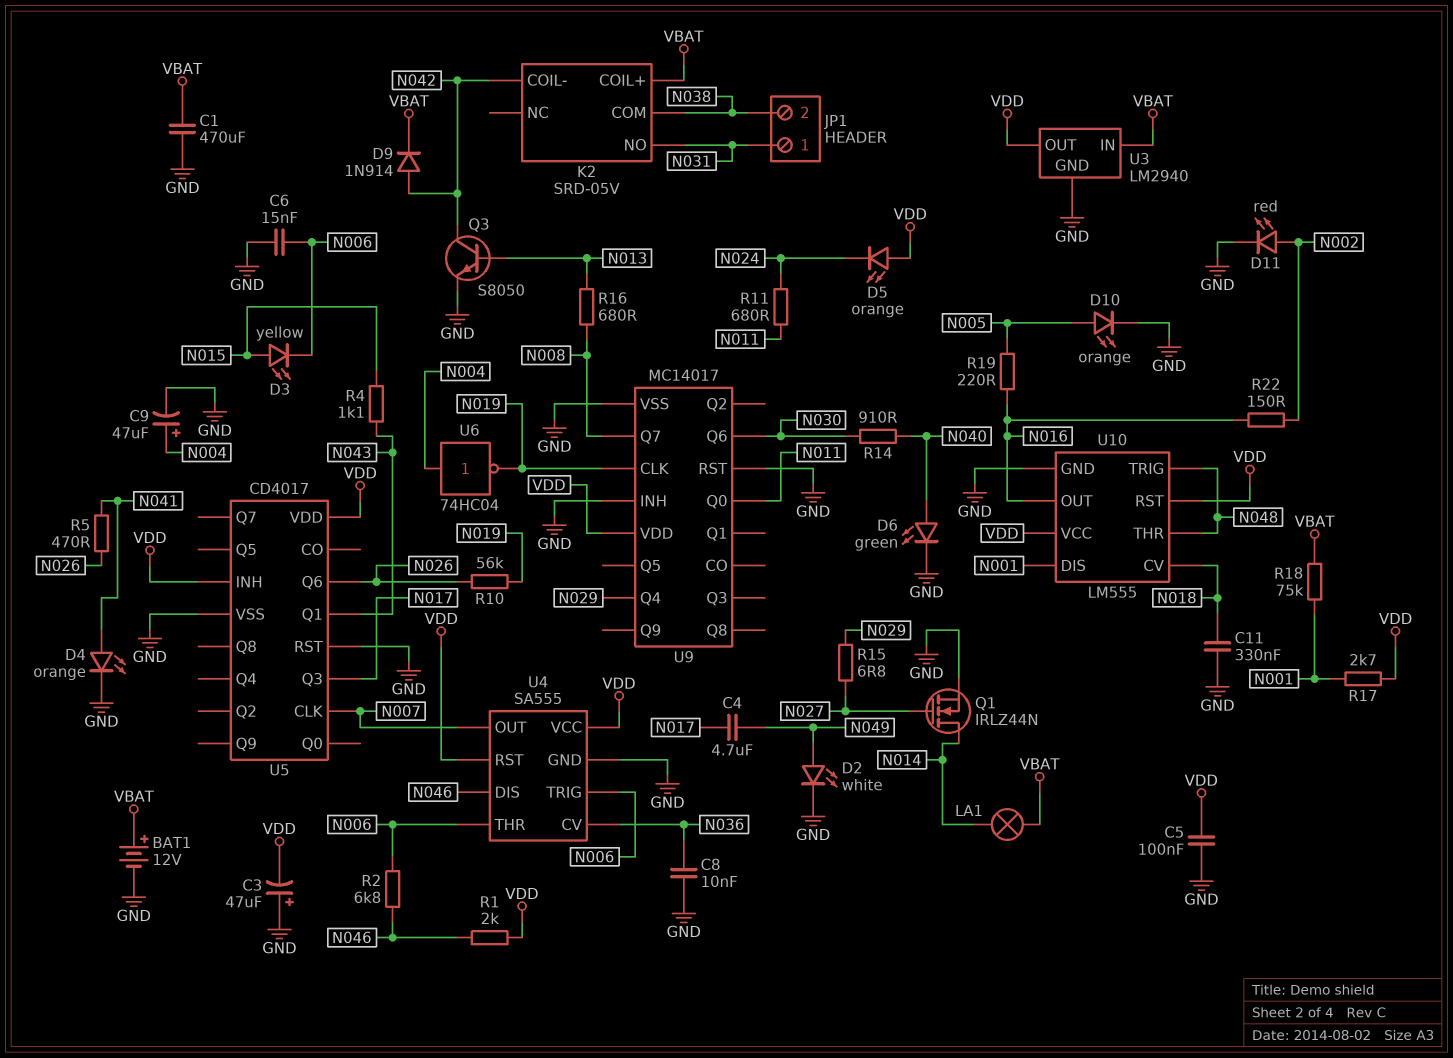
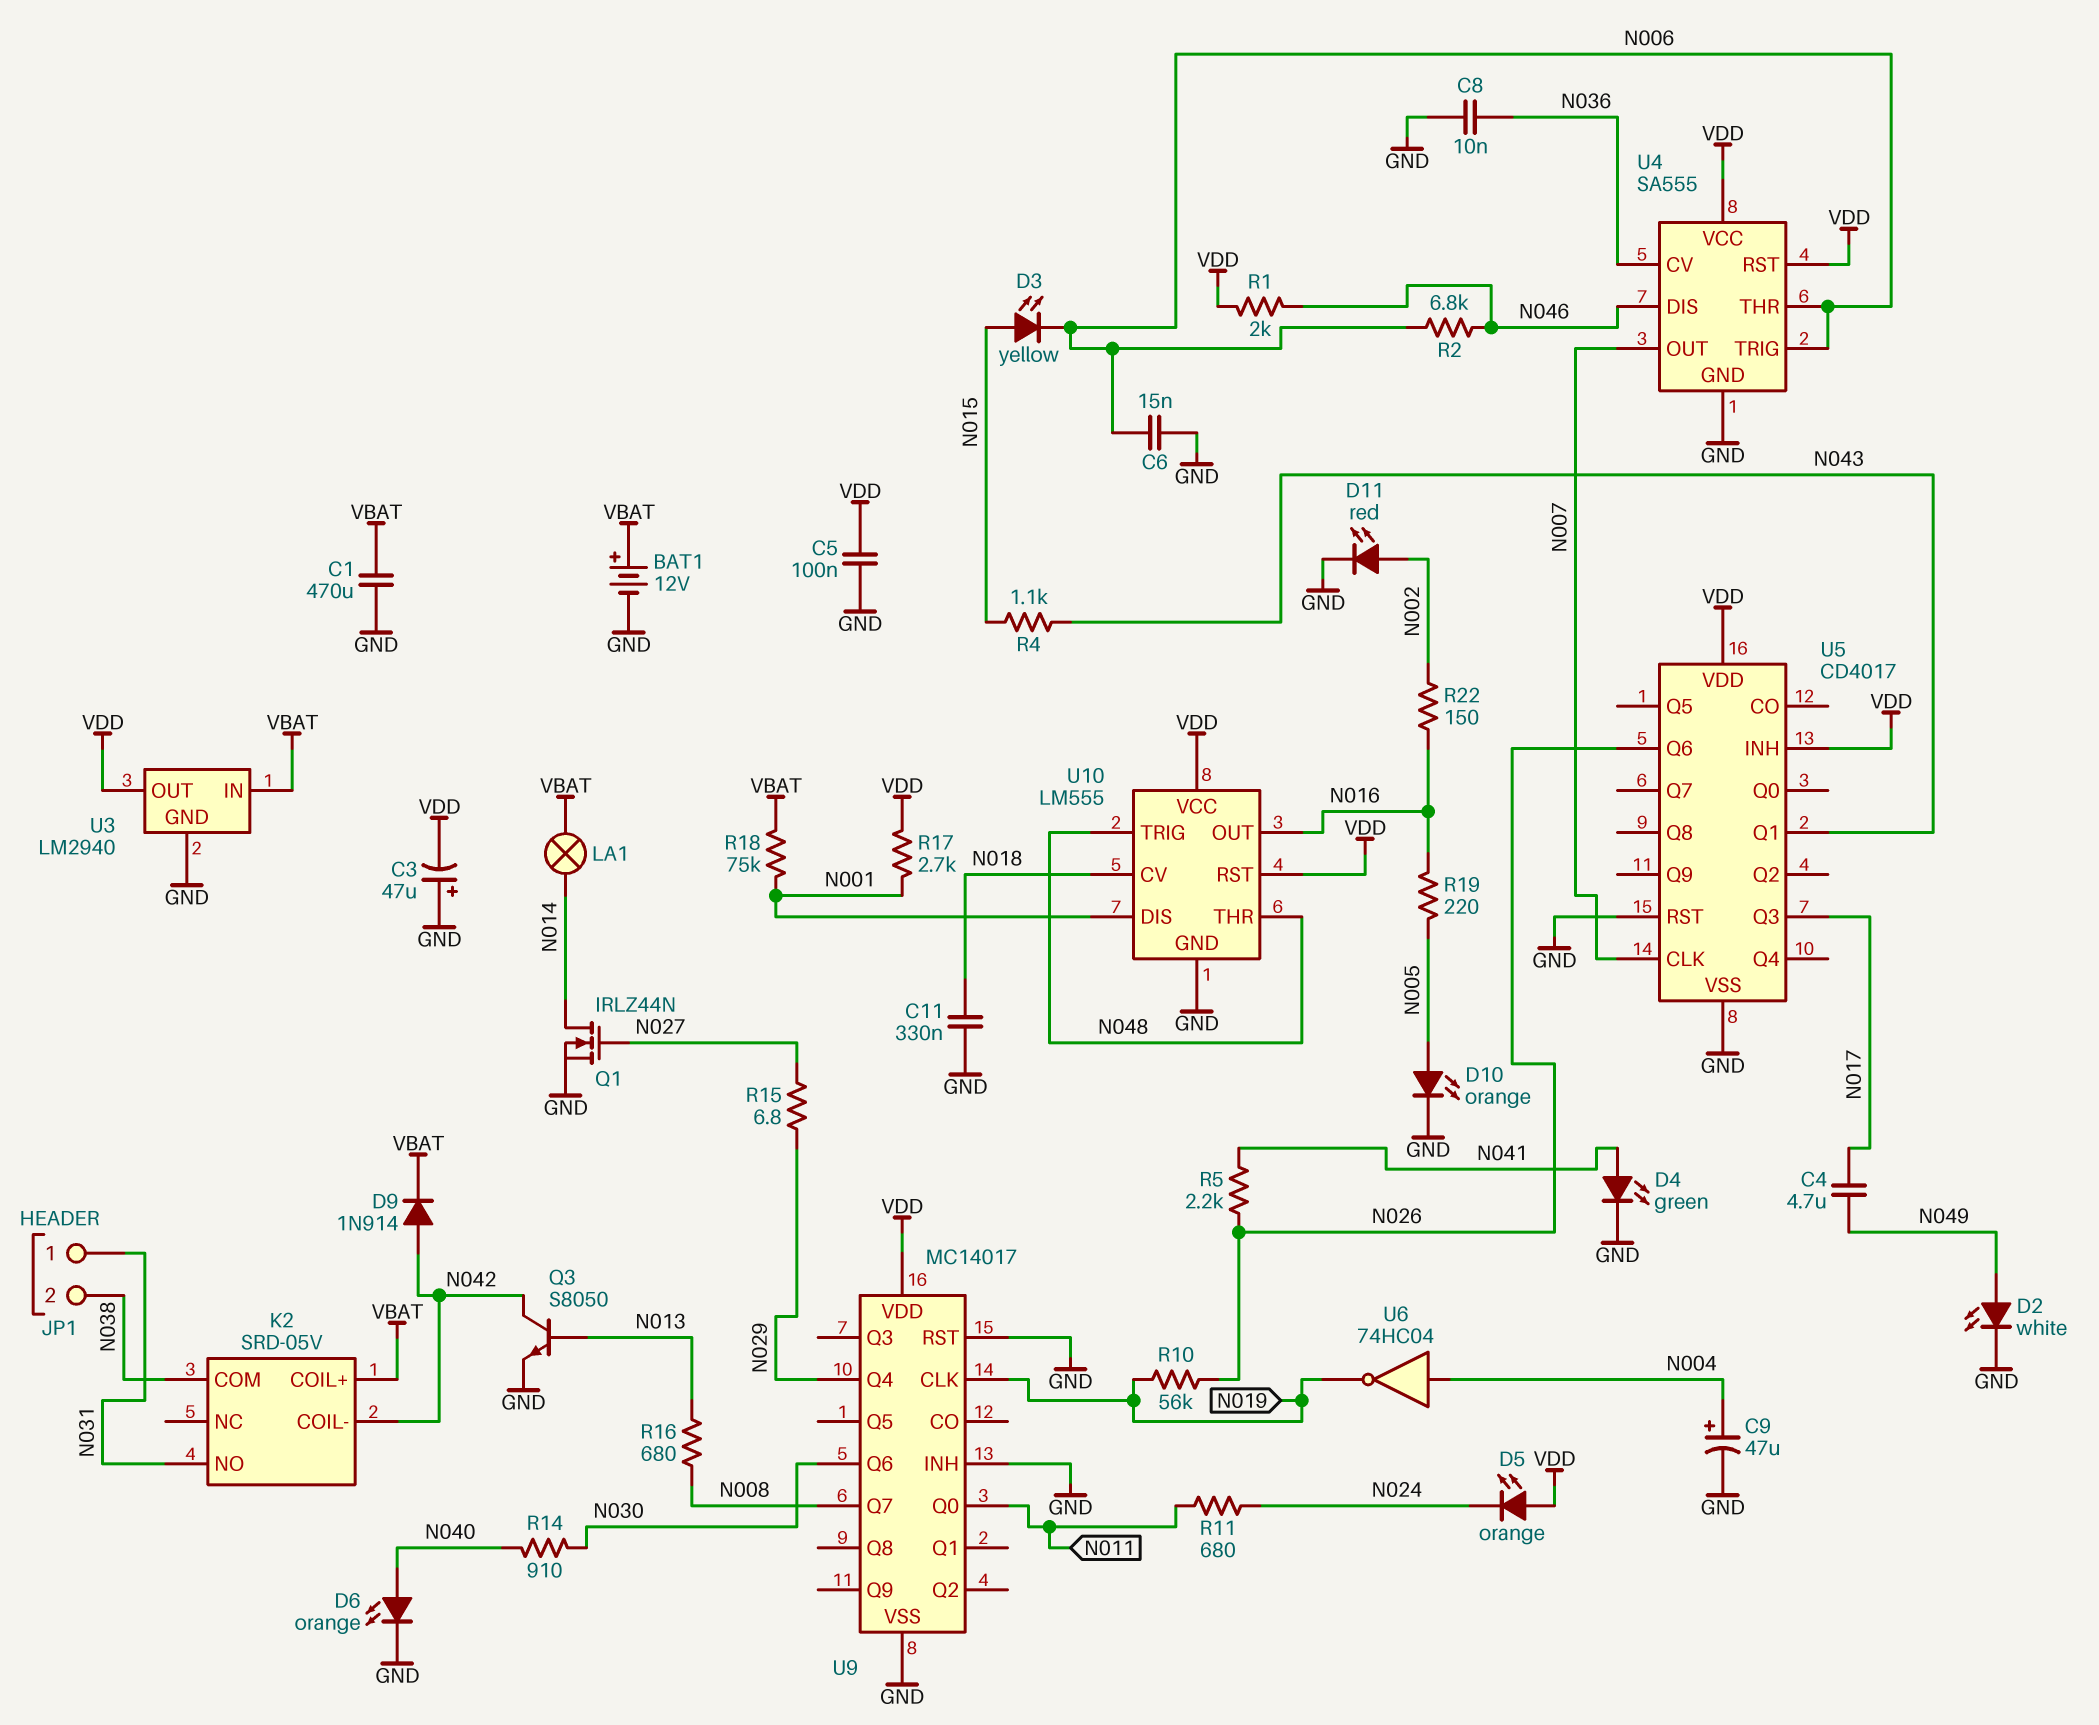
D4: LED orange (A N041, K GND) -> LED green (A N041, K GND)
D6: LED green (A N040, K GND) -> LED orange (A N040, K GND)
R5: 470 (N026, N041) -> 2.2k (N026, N041)

